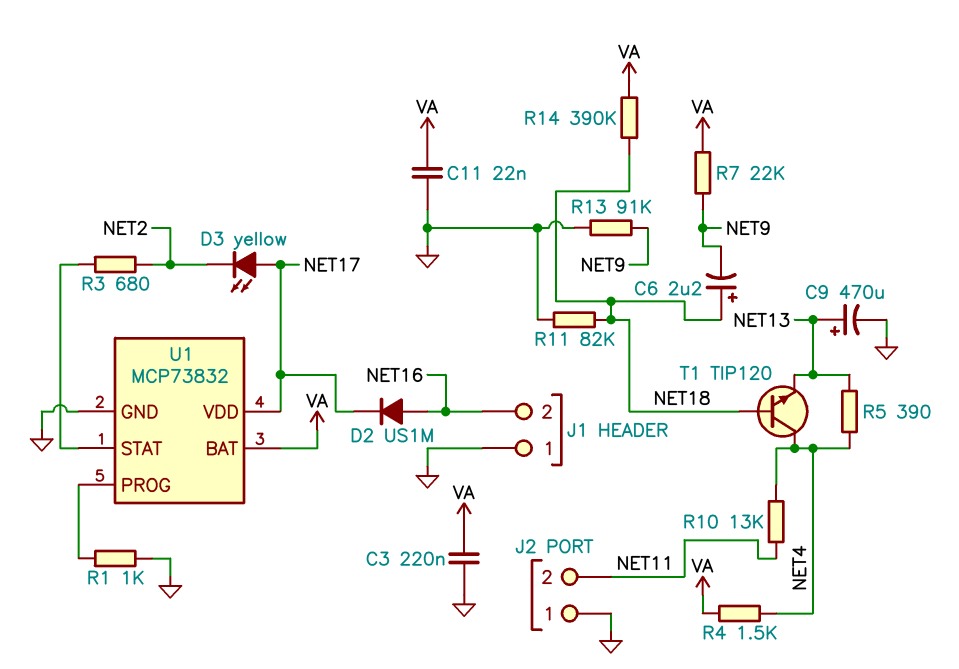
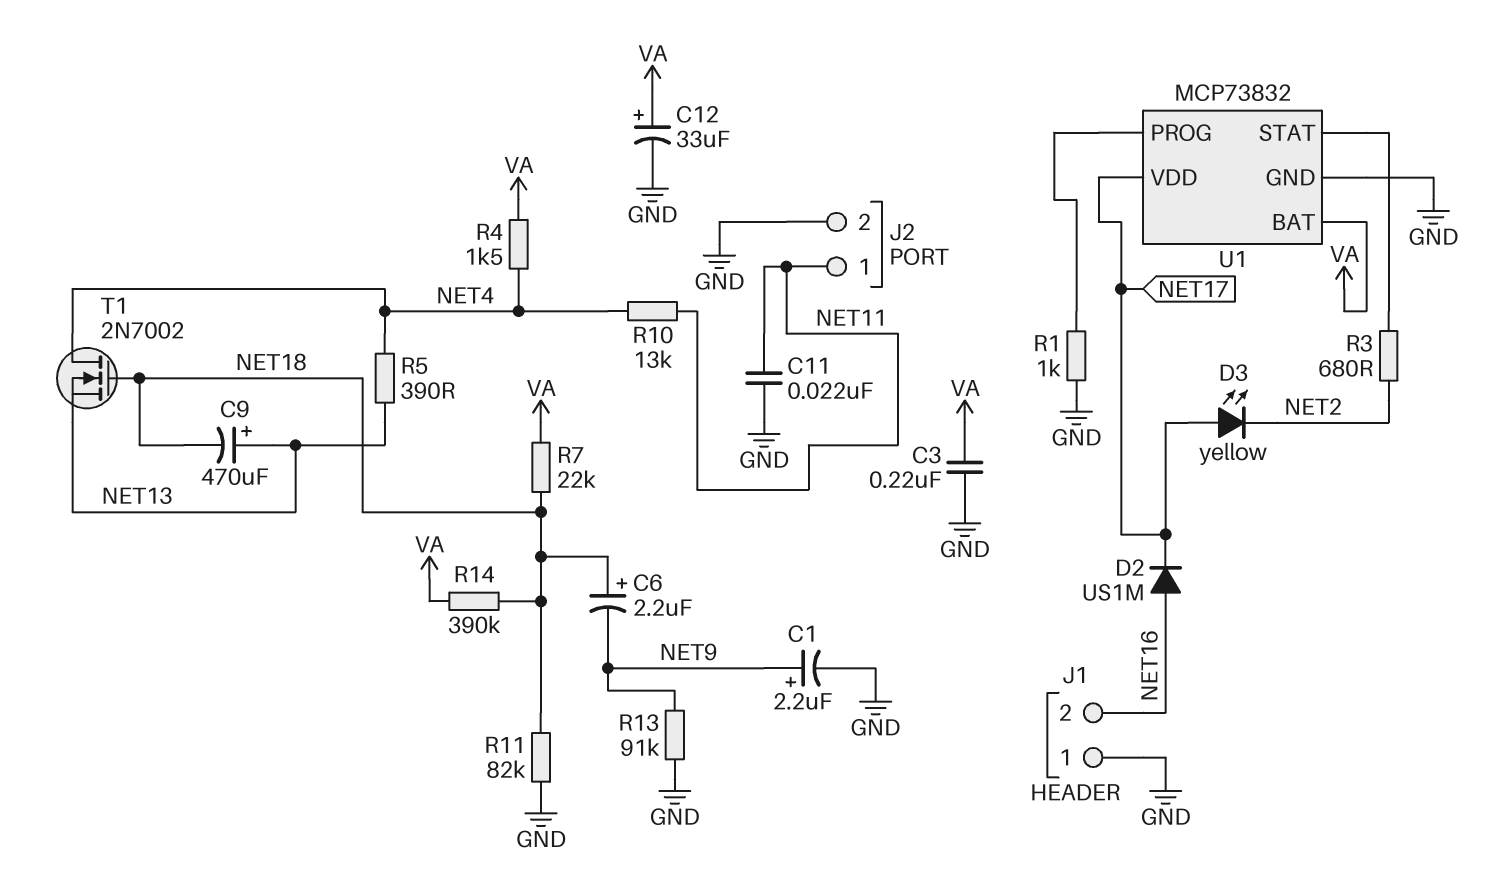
C1: none -> 2.2uF (plus NET9, minus GND)
C9: 470uF (plus NET13, minus GND) -> 470uF (plus NET13, minus NET18)
C11: 22nF (GND, VA) -> 22nF (GND, NET11)
C12: none -> 33uF (plus VA, minus GND)
J2 pin 1: GND -> NET11
J2 pin 2: NET11 -> GND
R7: 22k (NET9, VA) -> 22k (NET18, VA)
T1: NPN TIP120 (B NET18, C NET4, E NET13) -> NMOS 2N7002 (G NET18, D NET4, S NET13)

